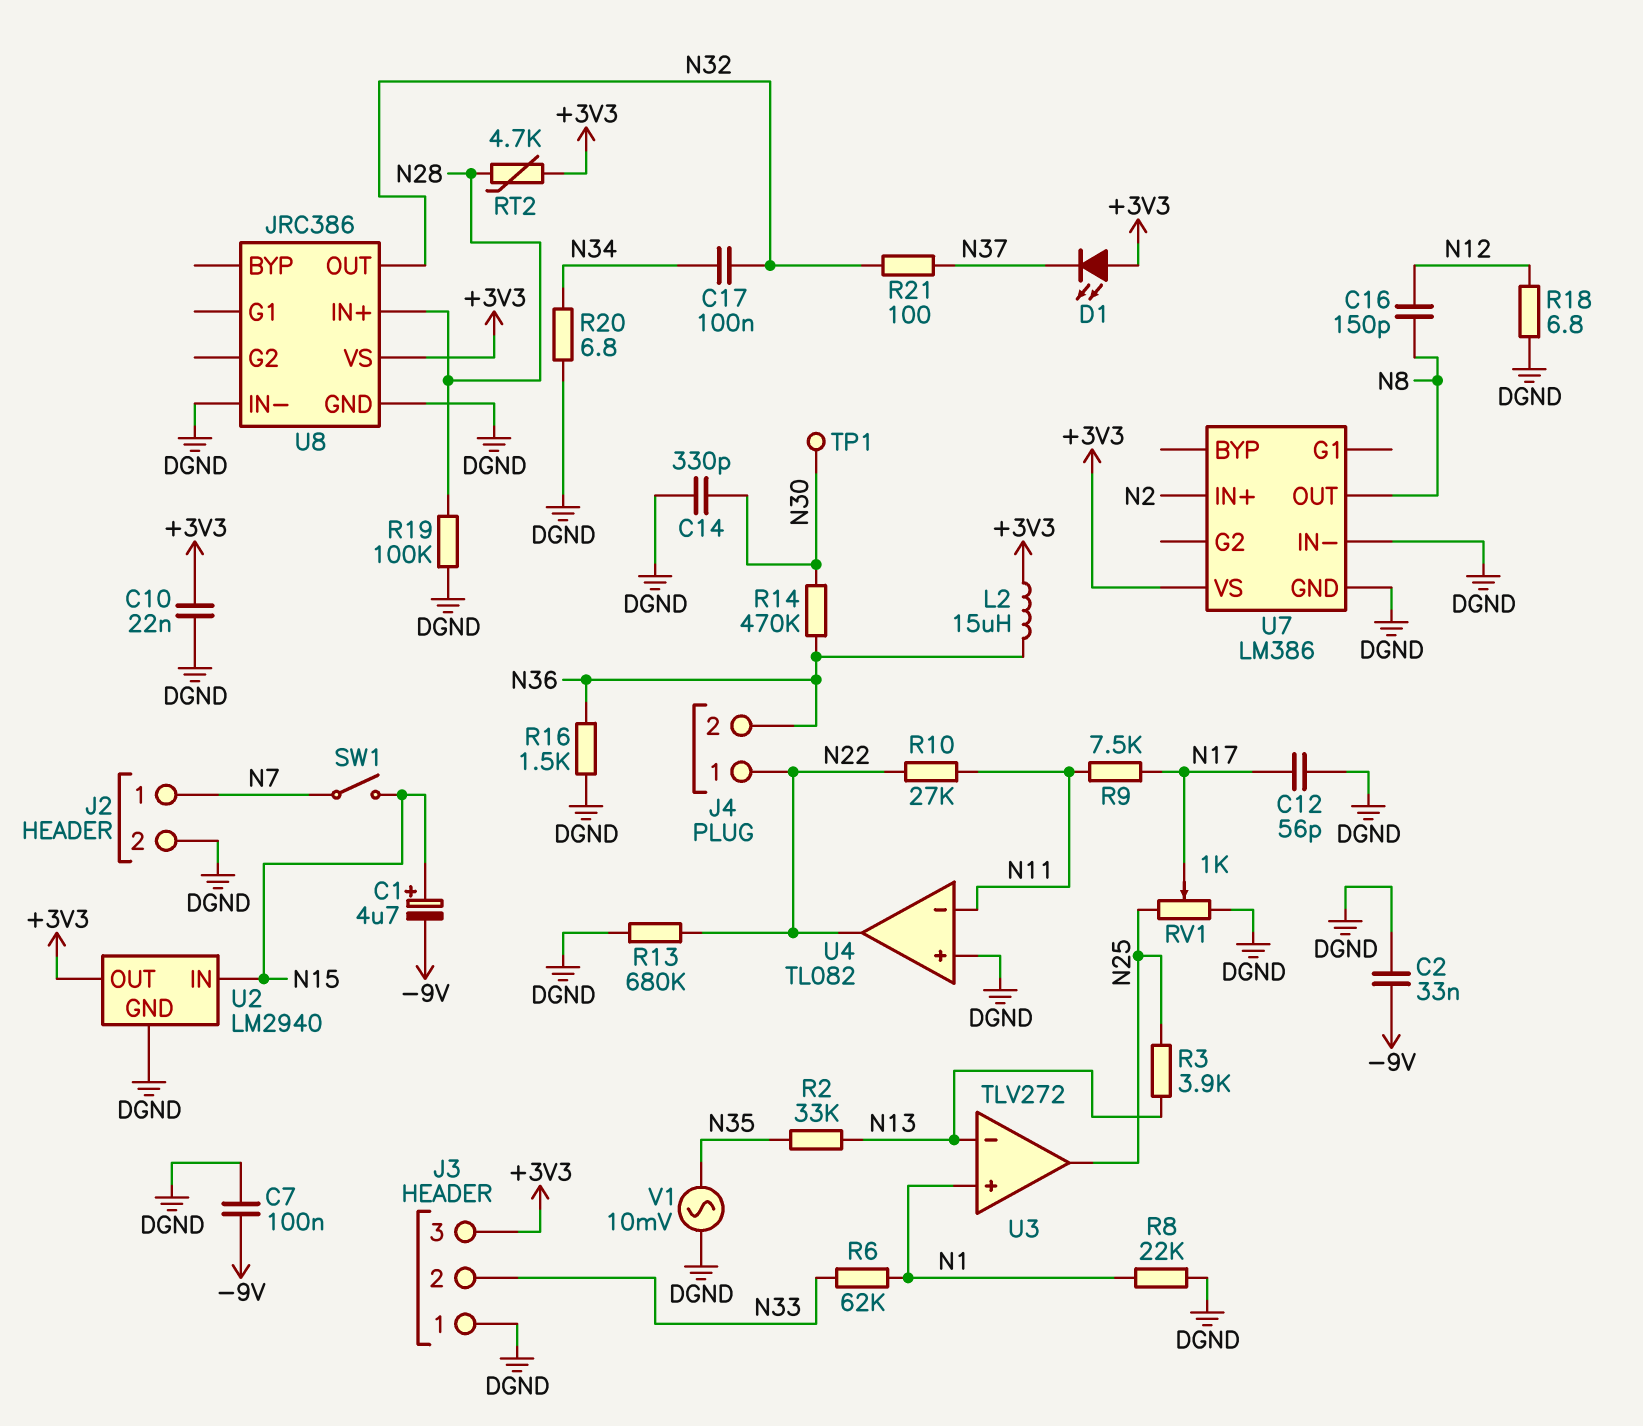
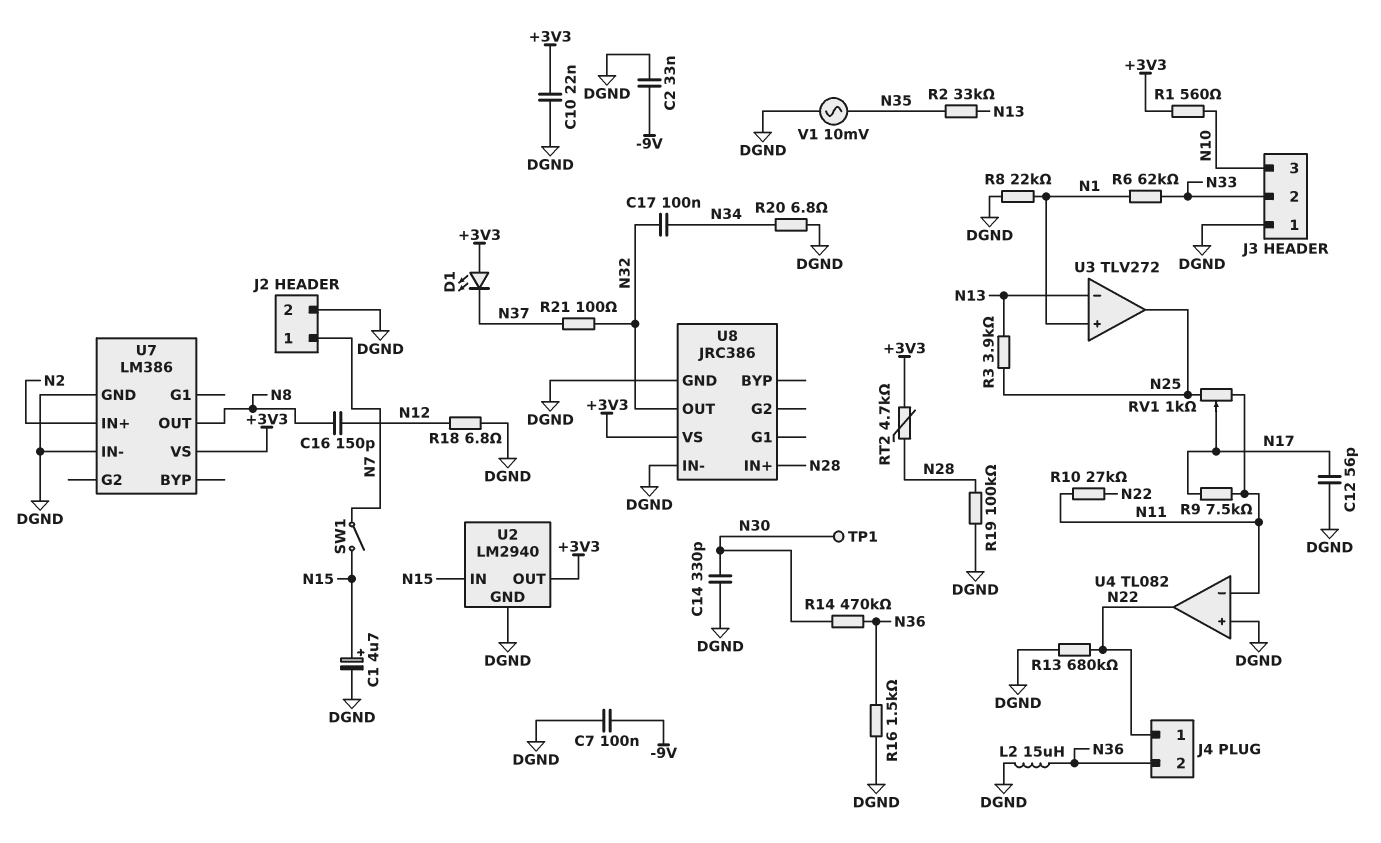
C1: 4.7uF (plus N15, minus -9V) -> 4.7uF (plus N15, minus DGND)
J3 pin 3: +3V3 -> N10
L2: 15uH (+3V3, N36) -> 15uH (DGND, N36)
R1: none -> 560 (+3V3, N10)
RV1: 1k (DGND, N25, wiper N17) -> 1k (N11, N25, wiper N17)

